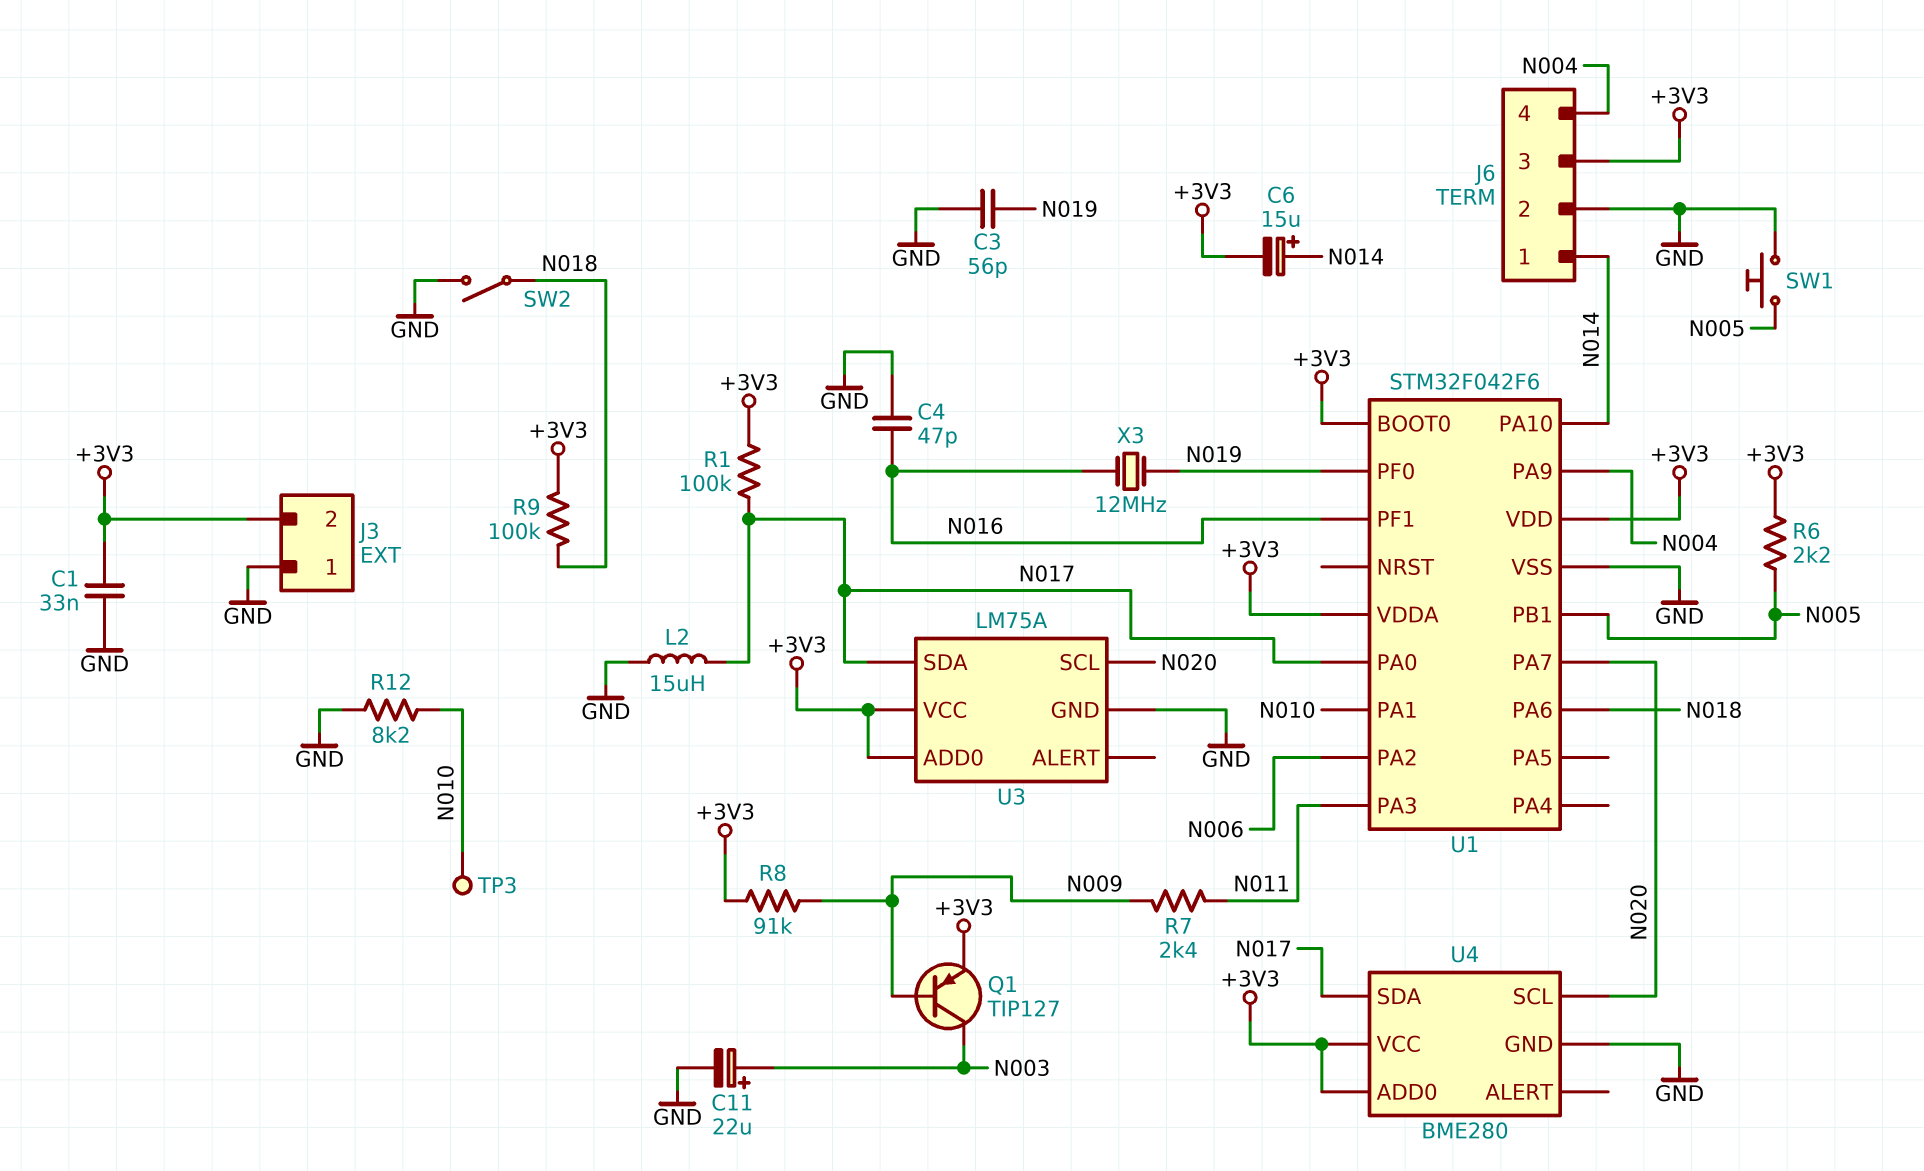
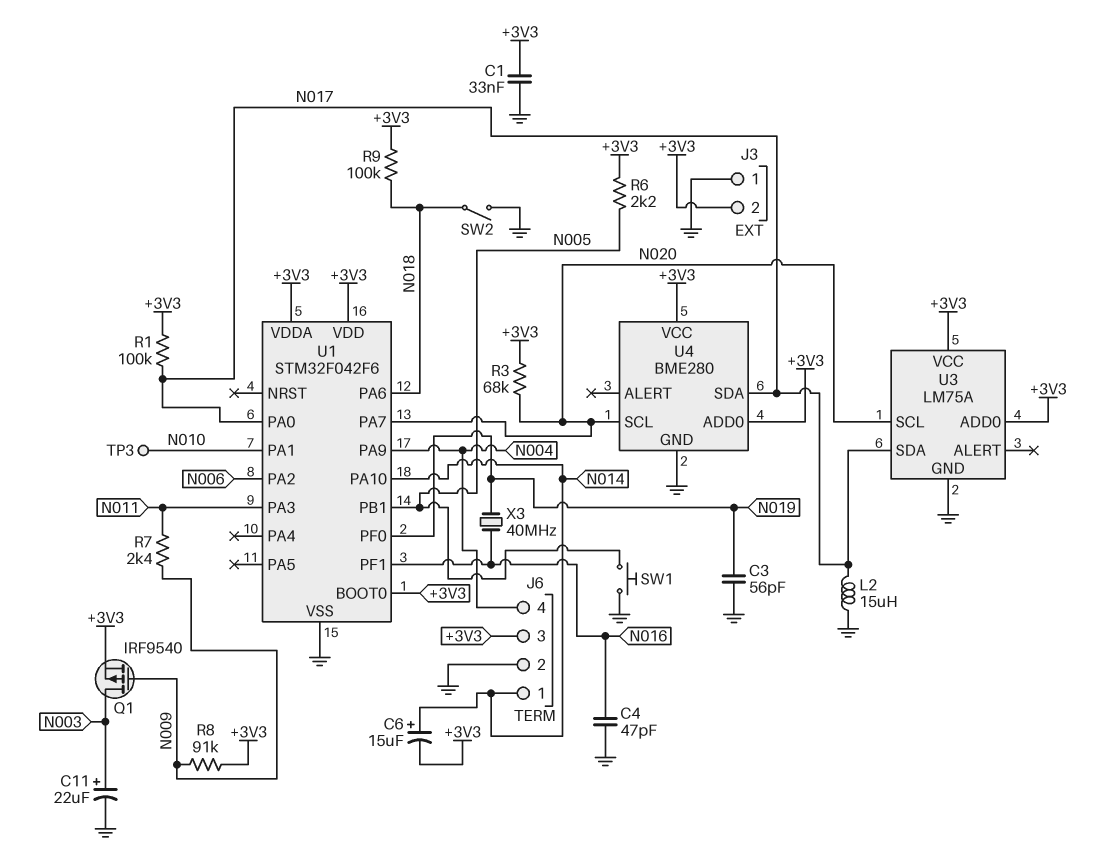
Q1: PNP TIP127 (B N009, C N003, E +3V3) -> PMOS IRF9540 (G N009, D N003, S +3V3)
R3: none -> 68k (+3V3, N020)
R12: 8.2k (GND, N010) -> none
X3: 12MHz (N016, N019) -> 40MHz (N016, N019)

